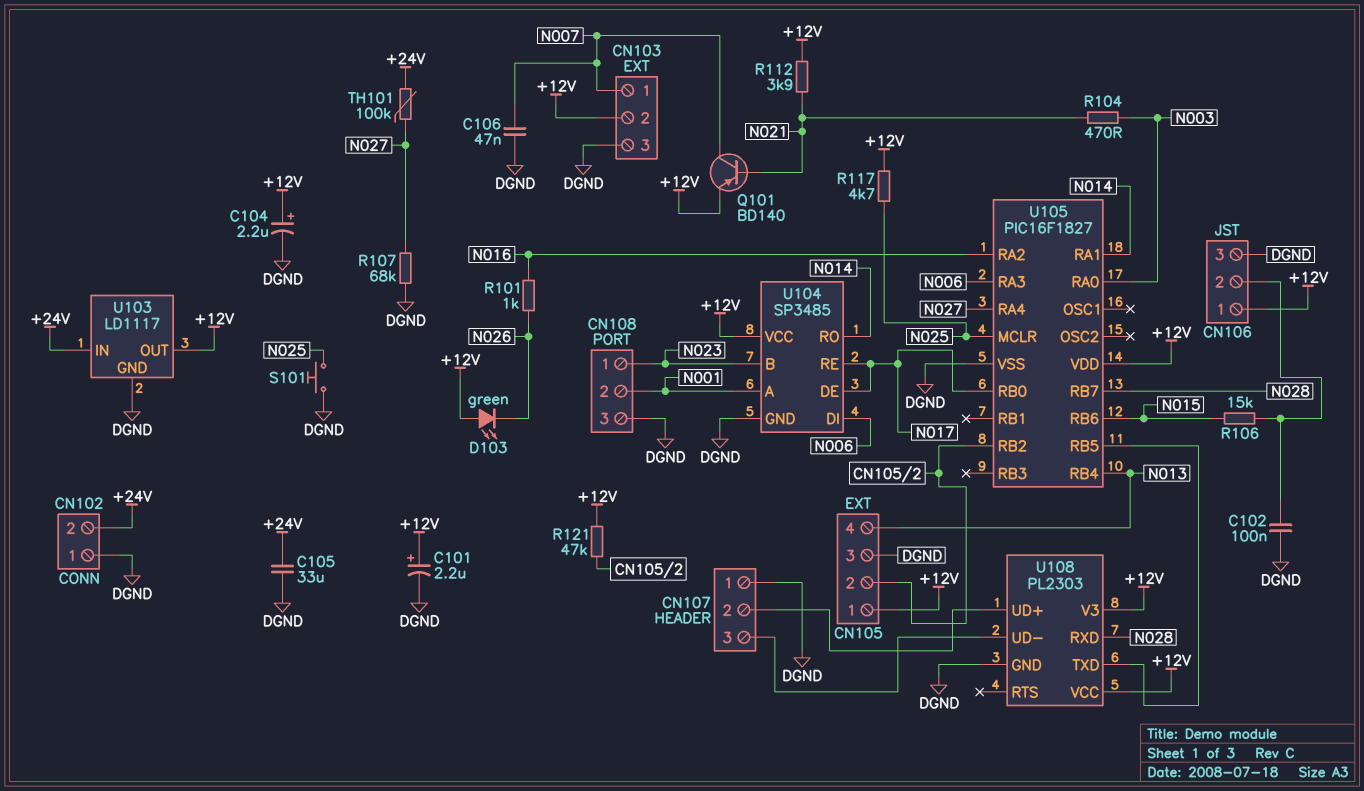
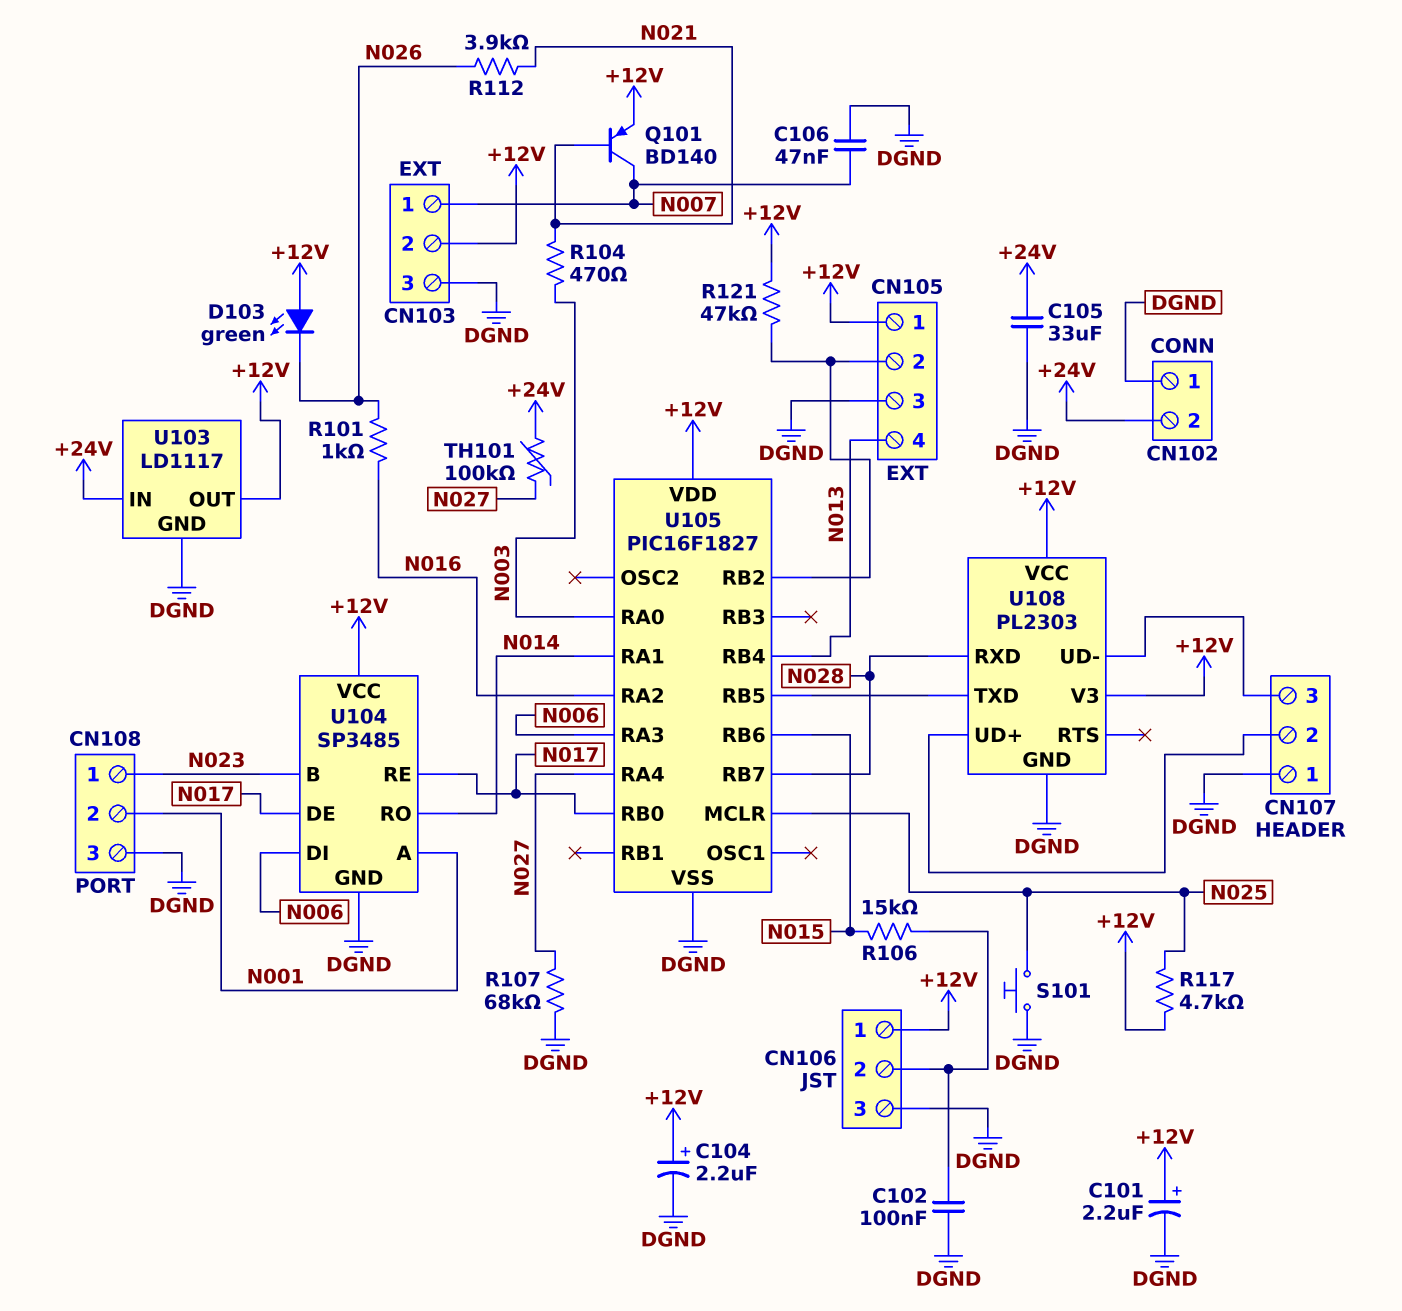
R112: 3.9k (+12V, N021) -> 3.9k (N021, N026)

